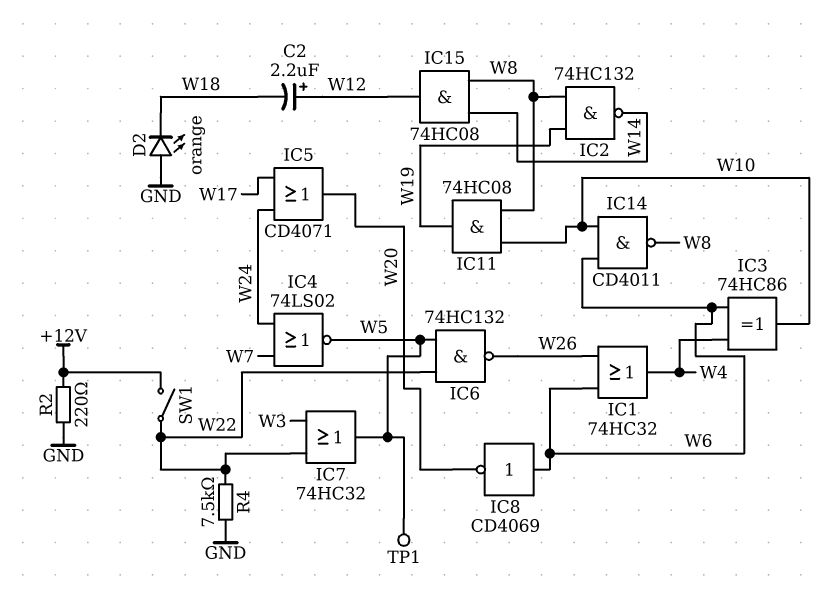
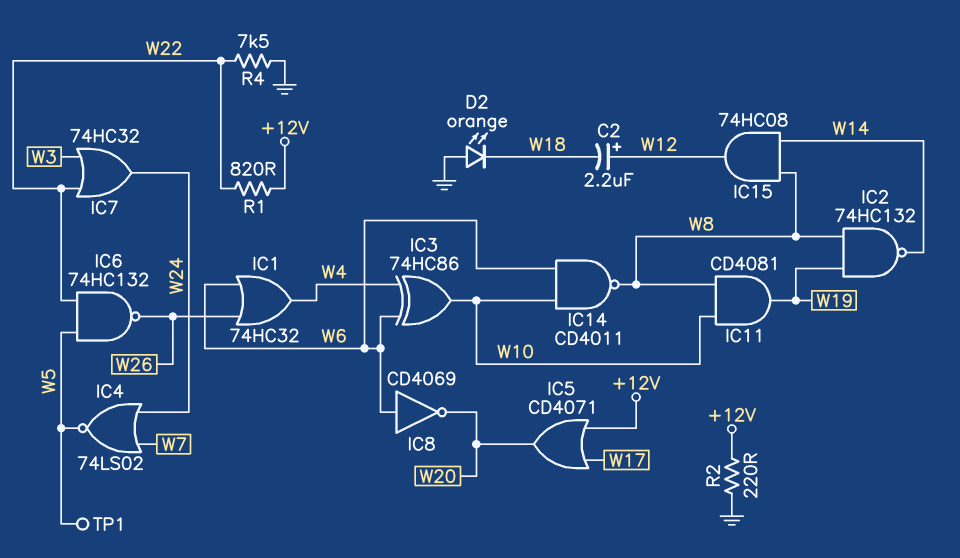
IC5: OR CD4071 (in W17, in W24, out W20) -> OR CD4071 (in +12V, in W17, out W20)
IC7: OR 74HC32 (in W3, in W22, out W5) -> OR 74HC32 (in W3, in W22, out W24)
IC11: AND 74HC08 (in W8, in W10, out W19) -> AND CD4081 (in W8, in W10, out W19)
R1: none -> 820 (+12V, W22)
SW1: switch (+12V, W22) -> none

